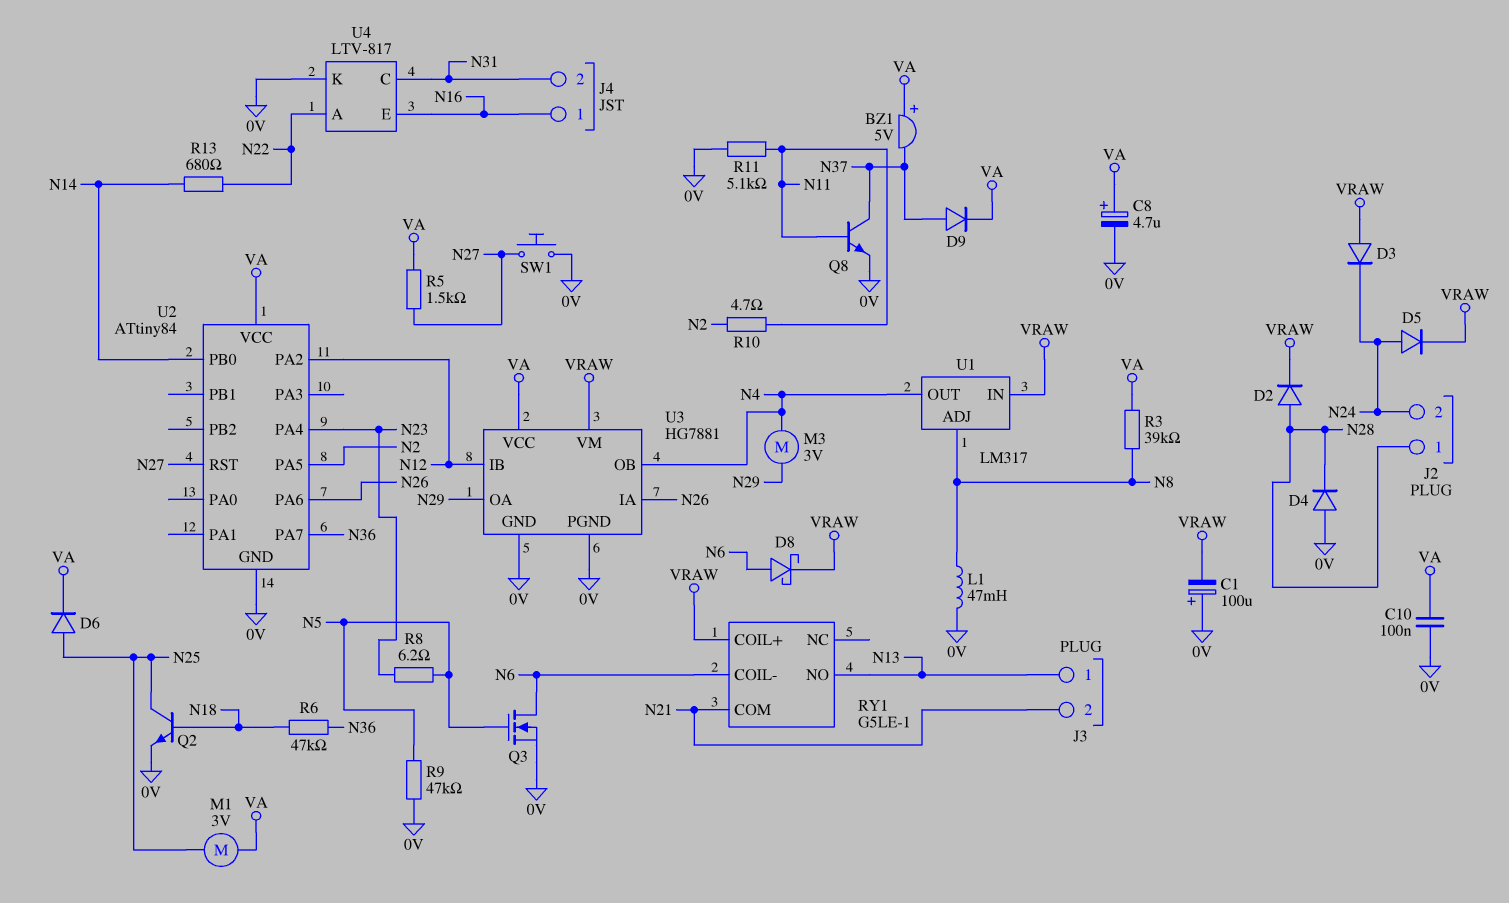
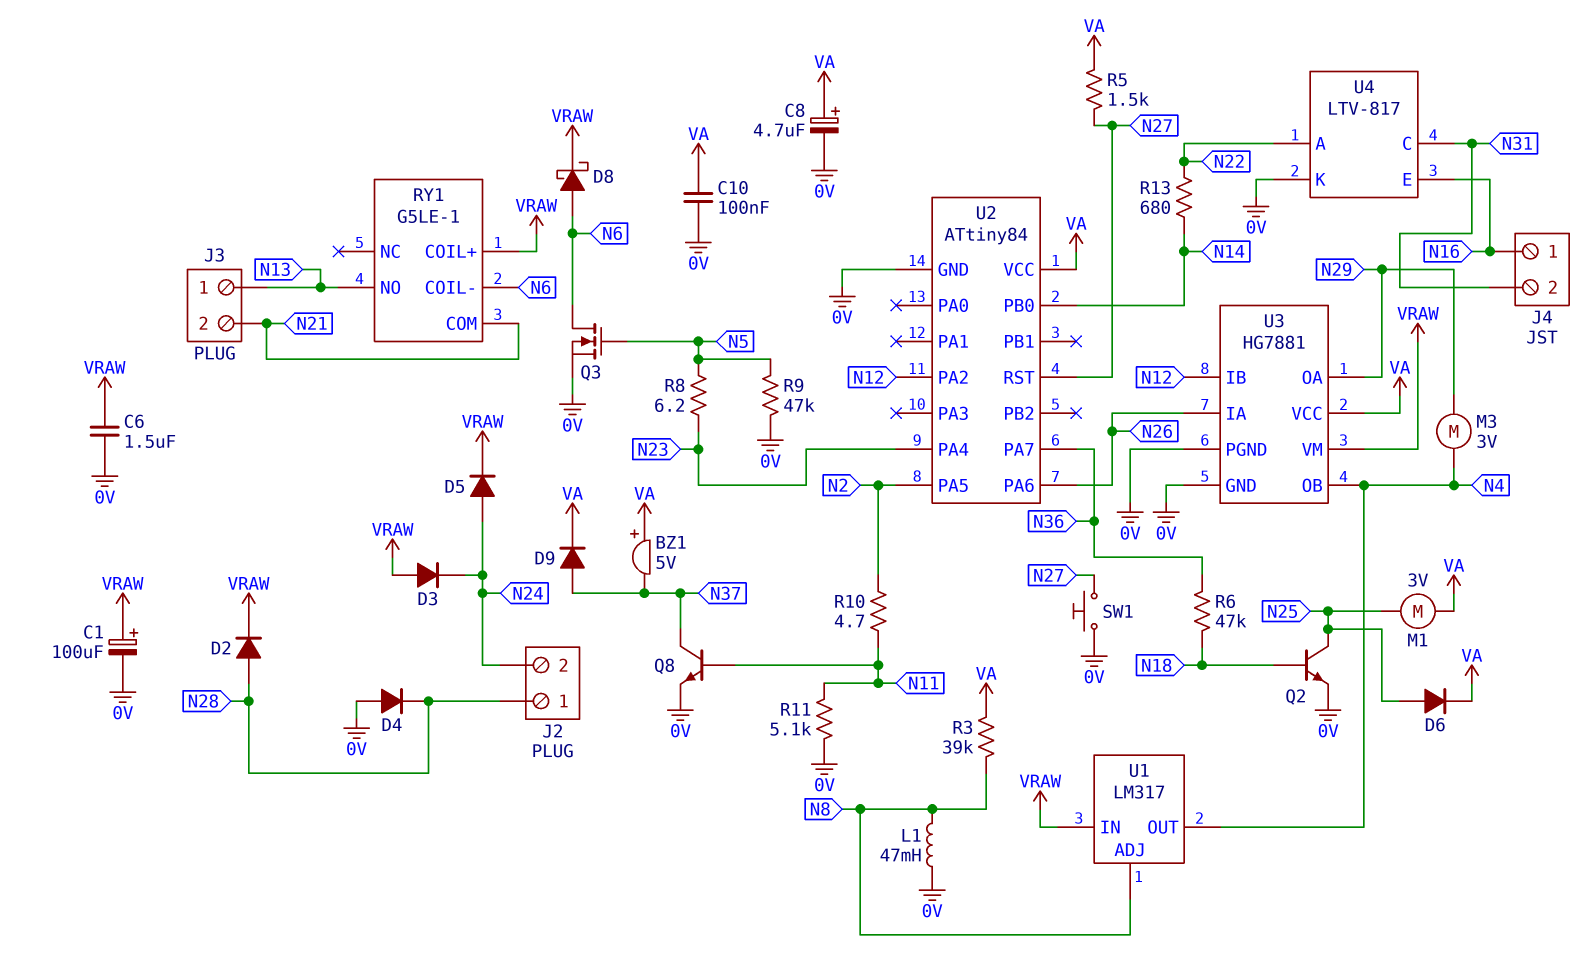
C1: 100uF (plus 0V, minus VRAW) -> 100uF (plus VRAW, minus 0V)
C6: none -> 1.5uF (0V, VRAW)

